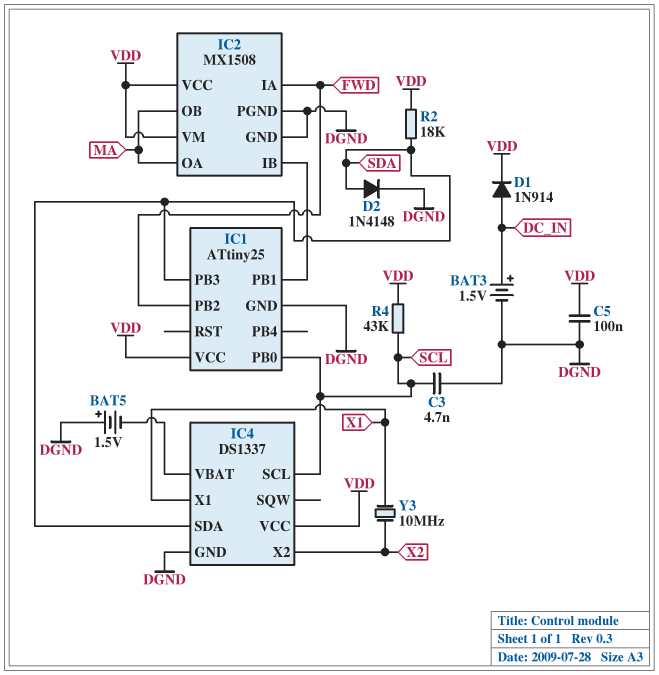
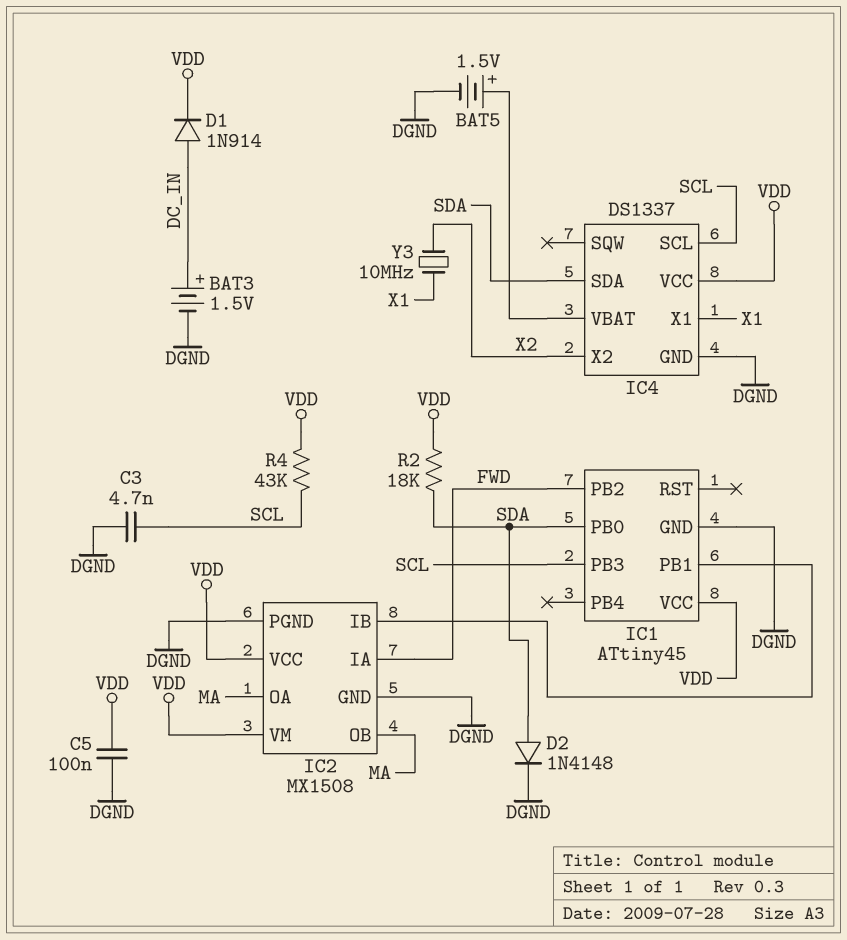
BAT5: 1.5V (plus DGND, minus IC4/VBAT) -> 1.5V (plus IC4/VBAT, minus DGND)
IC1: ATtiny25 -> ATtiny45
IC1 pin PB0: SCL -> SDA
IC1 pin PB3: SDA -> SCL

